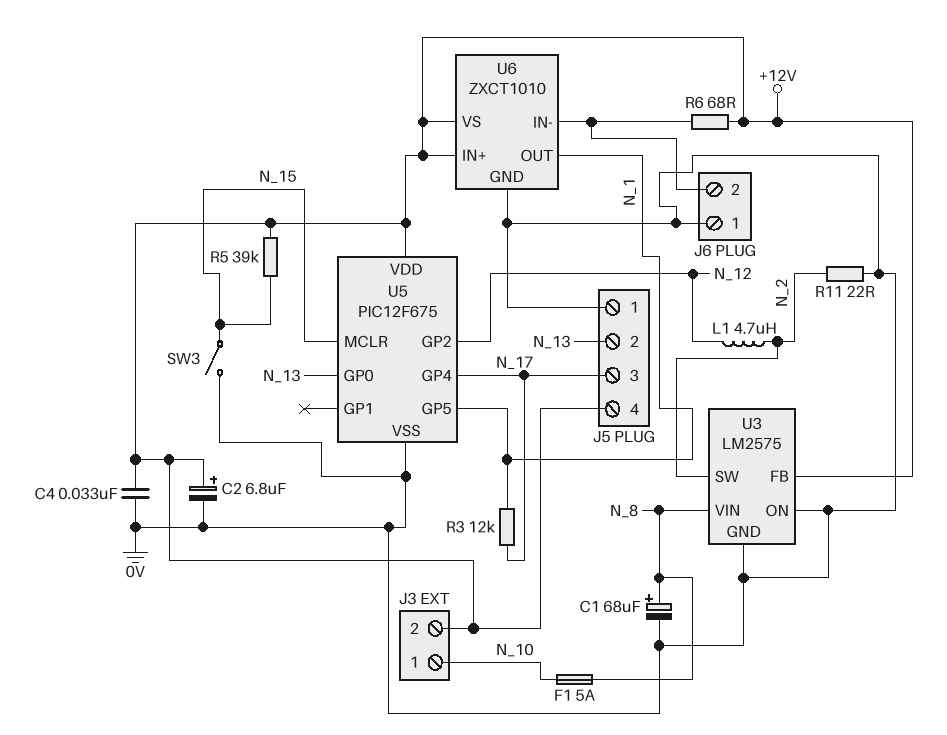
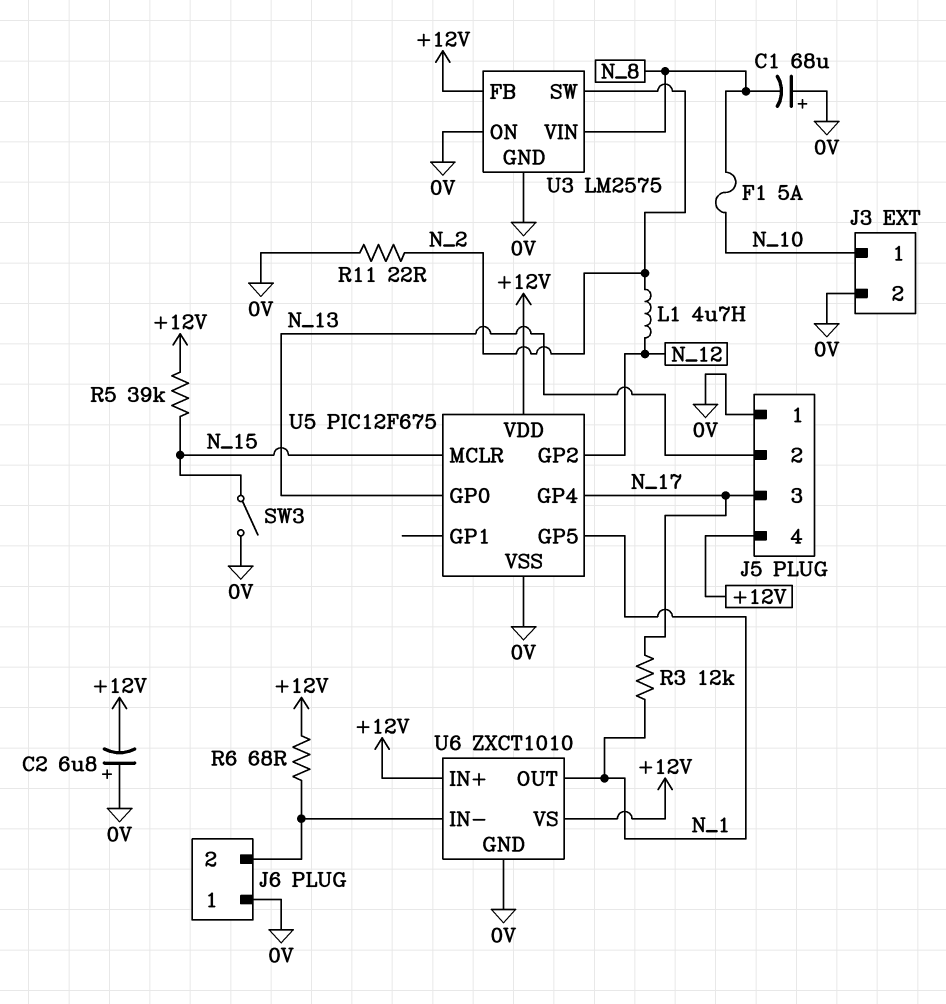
C1: 68uF (plus N_8, minus 0V) -> 68uF (plus 0V, minus N_8)
C2: 6.8uF (plus +12V, minus 0V) -> 6.8uF (plus 0V, minus +12V)
C4: 33nF (+12V, 0V) -> none
J3 pin 2: +12V -> 0V

